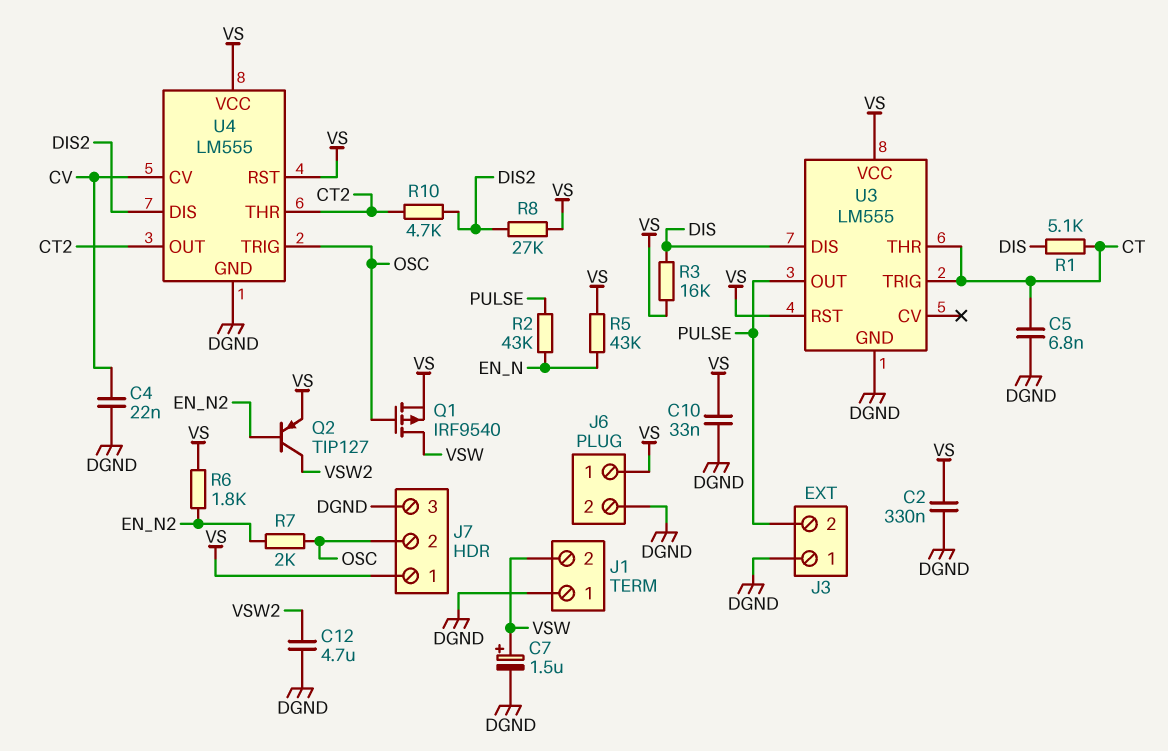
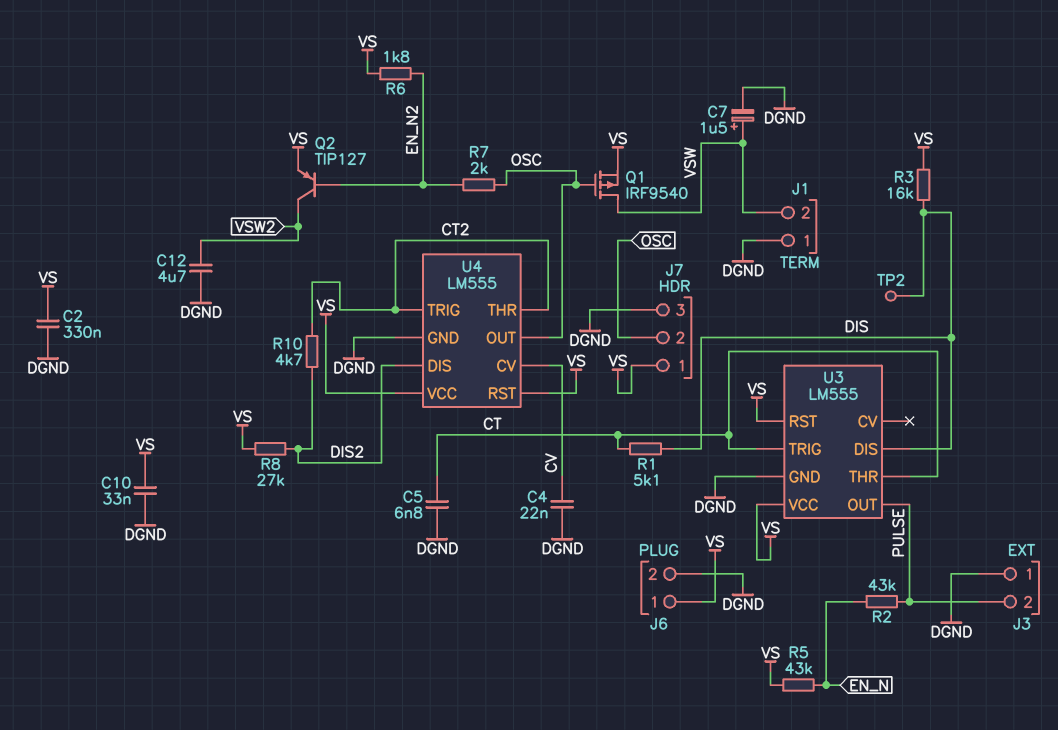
TP2: none -> test point (DIS)
U4 pin OUT: CT2 -> OSC
U4 pin TRIG: OSC -> CT2

